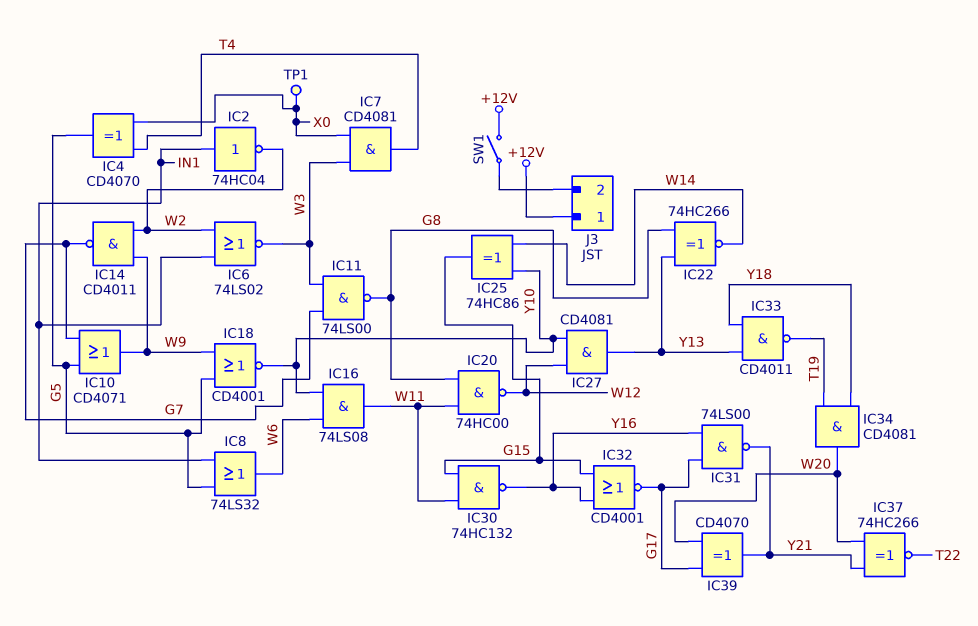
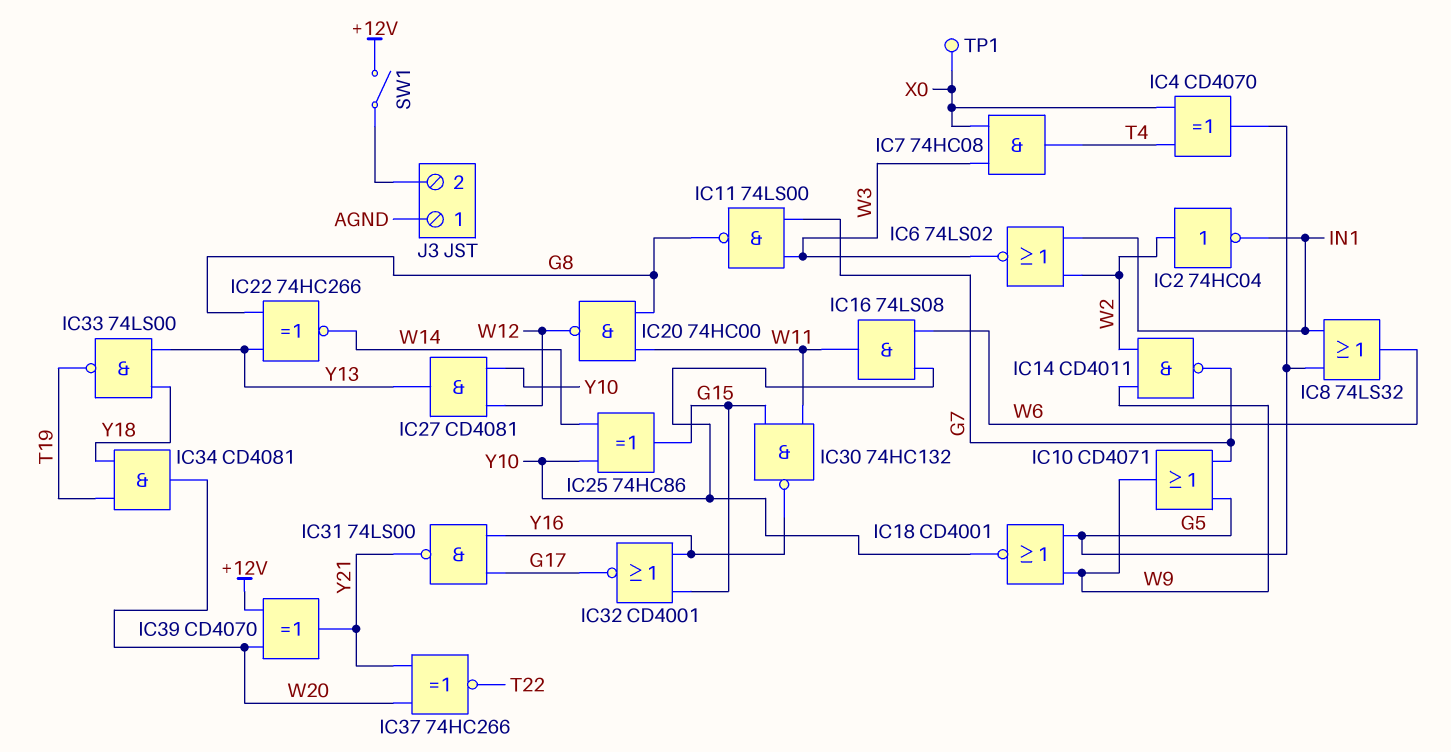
IC2: NOT 74HC04 (in IN1, out W2) -> NOT 74HC04 (in W2, out IN1)
IC7: AND CD4081 (in W3, in X0, out T4) -> AND 74HC08 (in W3, in X0, out T4)
IC33: NAND CD4011 (in Y13, in Y18, out T19) -> NAND 74LS00 (in Y13, in Y18, out T19)
IC39: XOR CD4070 (in G17, in W20, out Y21) -> XOR CD4070 (in +12V, in W20, out Y21)
J3 pin 1: +12V -> AGND

